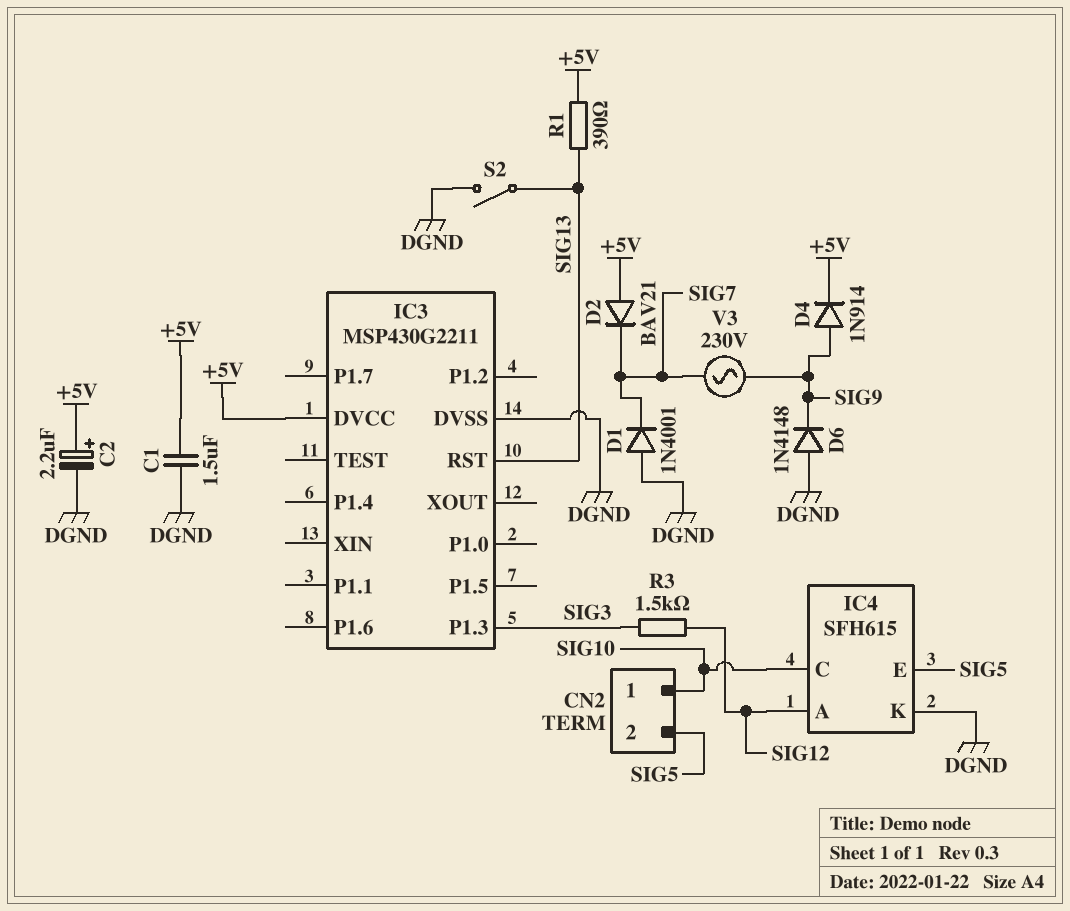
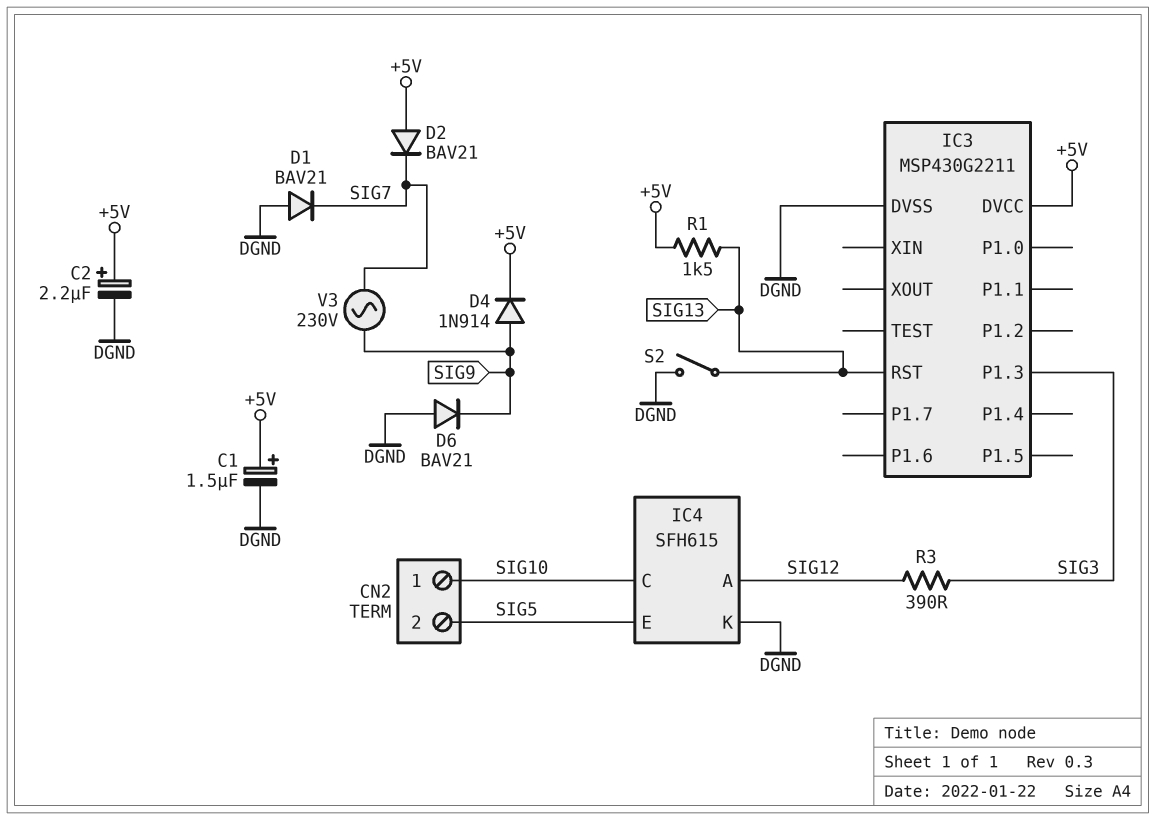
C1: 1.5uF (+5V, DGND) -> 1.5uF (plus +5V, minus DGND)
D1: diode 1N4001 (A DGND, K SIG7) -> diode BAV21 (A DGND, K SIG7)
D6: diode 1N4148 (A DGND, K SIG9) -> diode BAV21 (A DGND, K SIG9)
R1: 390 (+5V, SIG13) -> 1.5k (+5V, SIG13)
R3: 1.5k (SIG3, SIG12) -> 390 (SIG3, SIG12)

